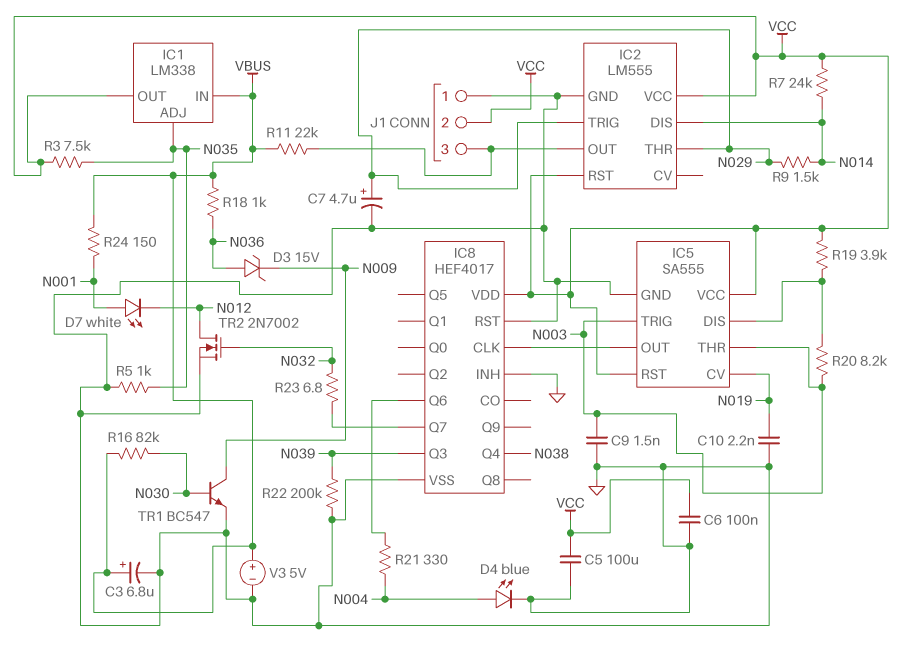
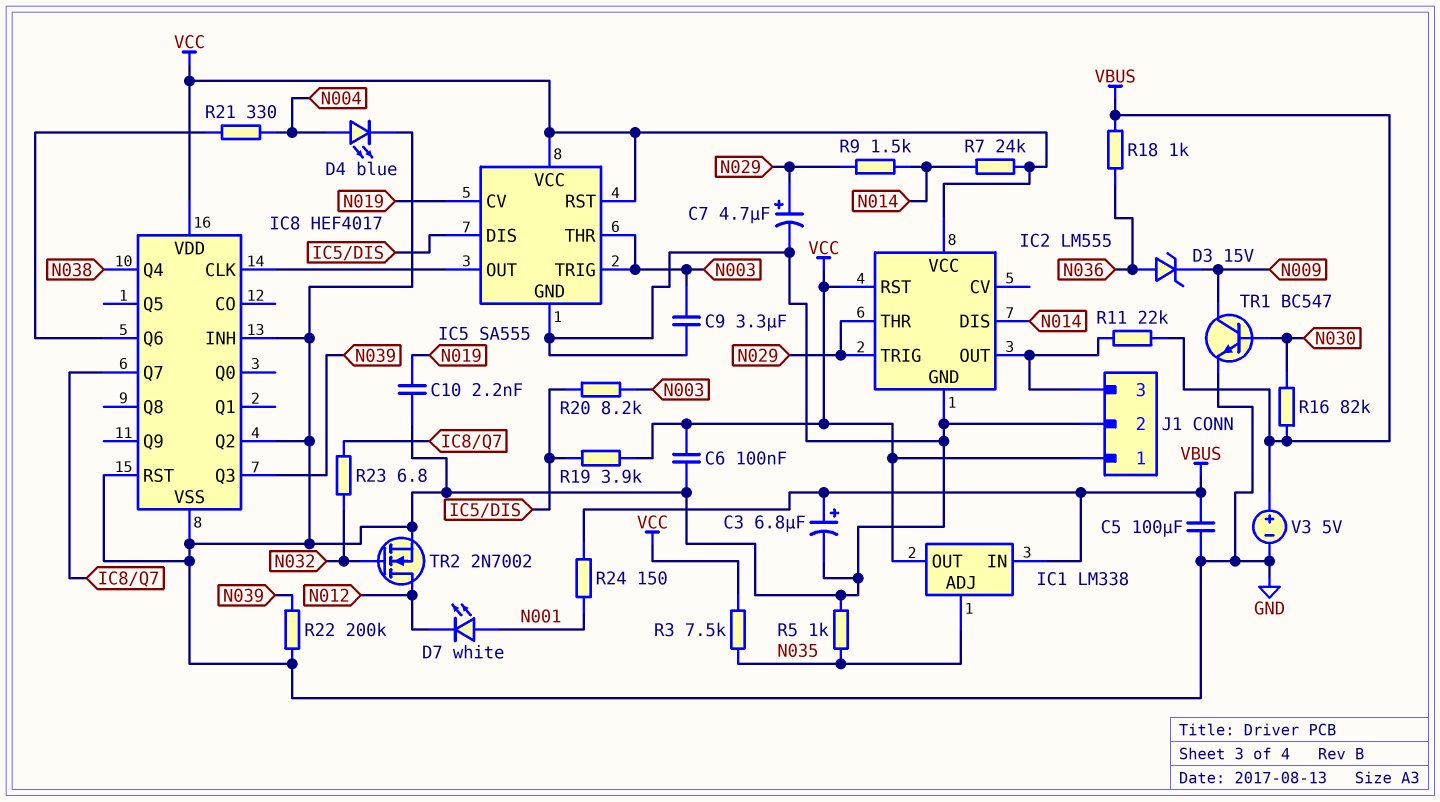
C5: 100uF (GND, VCC) -> 100uF (GND, VBUS)
C9: 1.5nF (GND, N003) -> 3.3uF (GND, N003)
IC8 pin Q2: none -> GND
J1 pin 1: GND -> VCC
J1 pin 2: VCC -> GND

